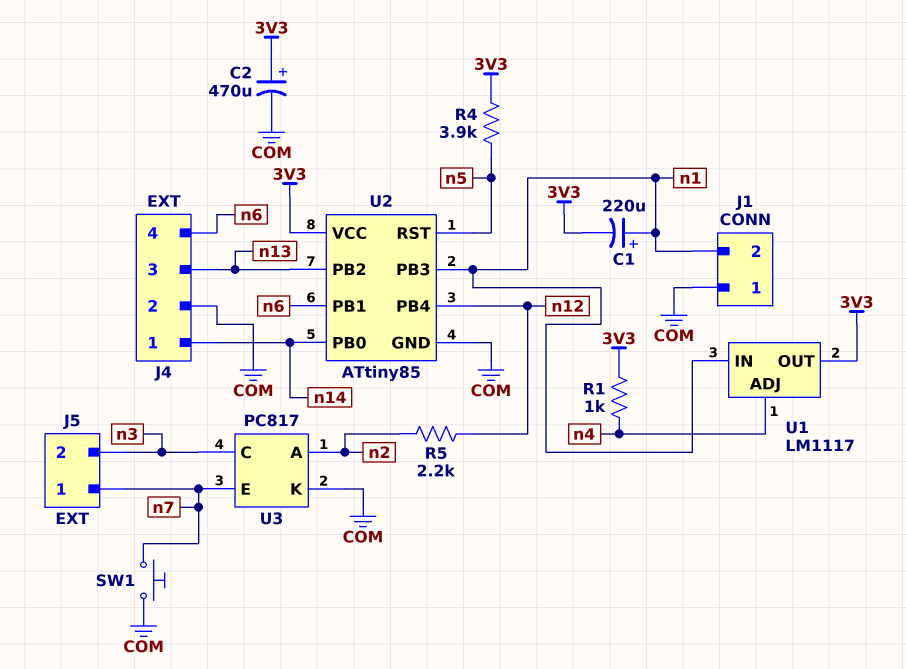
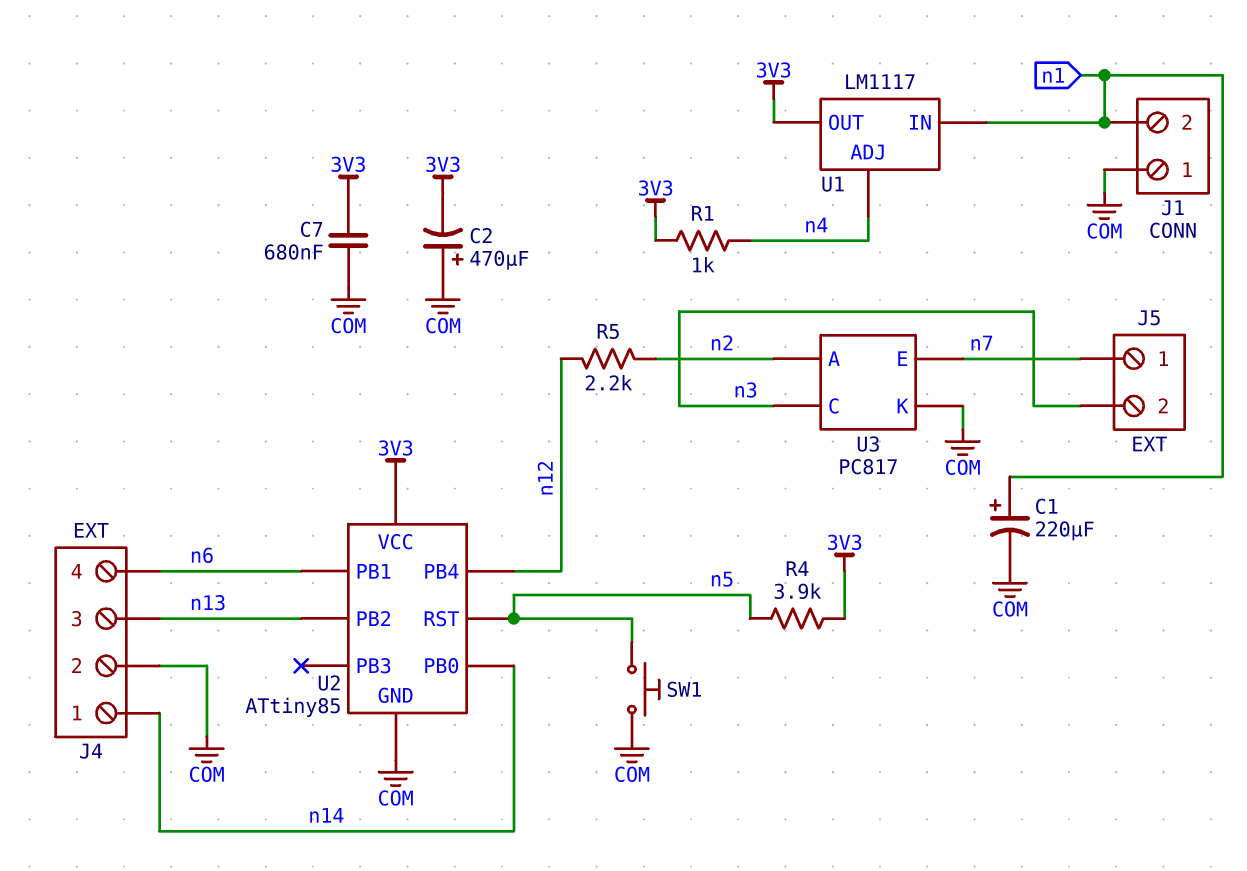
C1: 220uF (plus n1, minus 3V3) -> 220uF (plus n1, minus COM)
C2: 470uF (plus 3V3, minus COM) -> 470uF (plus COM, minus 3V3)
C7: none -> 680nF (3V3, COM)
SW1: button (COM, n7) -> button (COM, n5)
U2 pin PB3: n1 -> none

